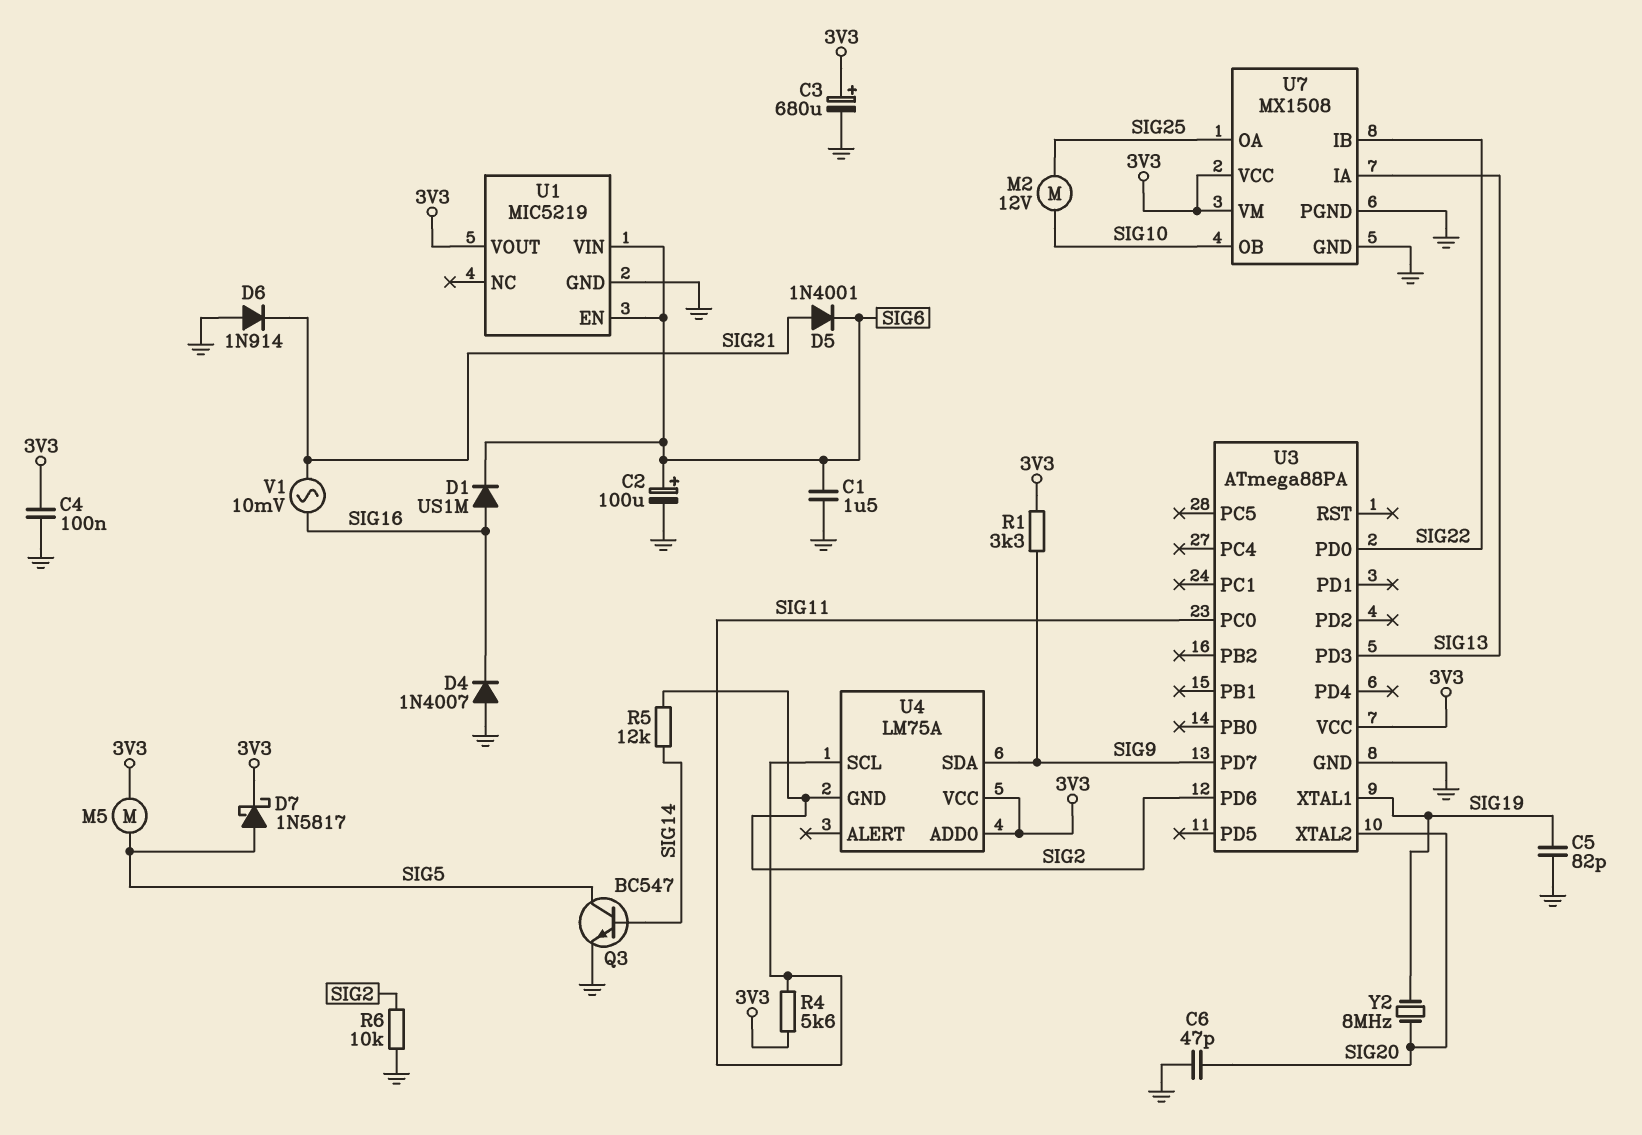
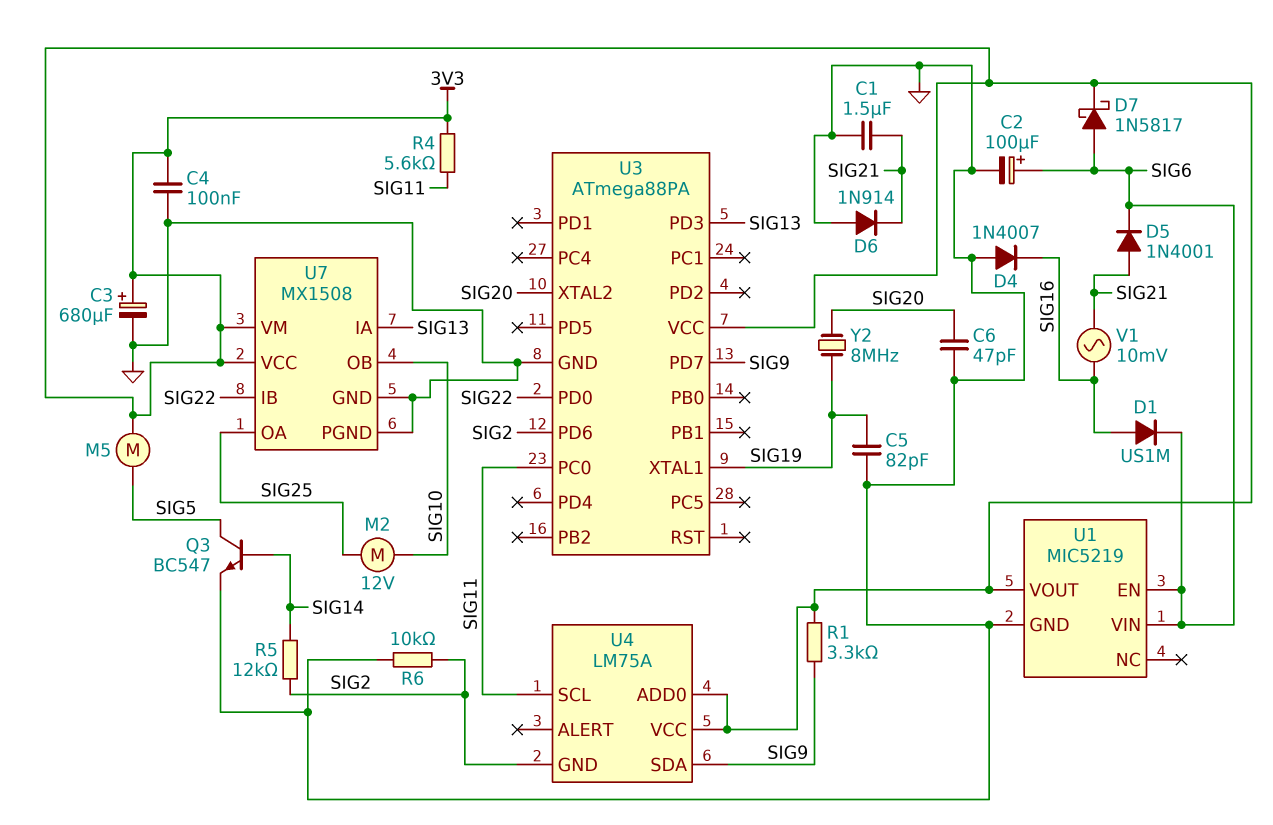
C1: 1.5uF (GND, SIG6) -> 1.5uF (GND, SIG21)
D7: schottky 1N5817 (A SIG5, K 3V3) -> schottky 1N5817 (A SIG6, K 3V3)

